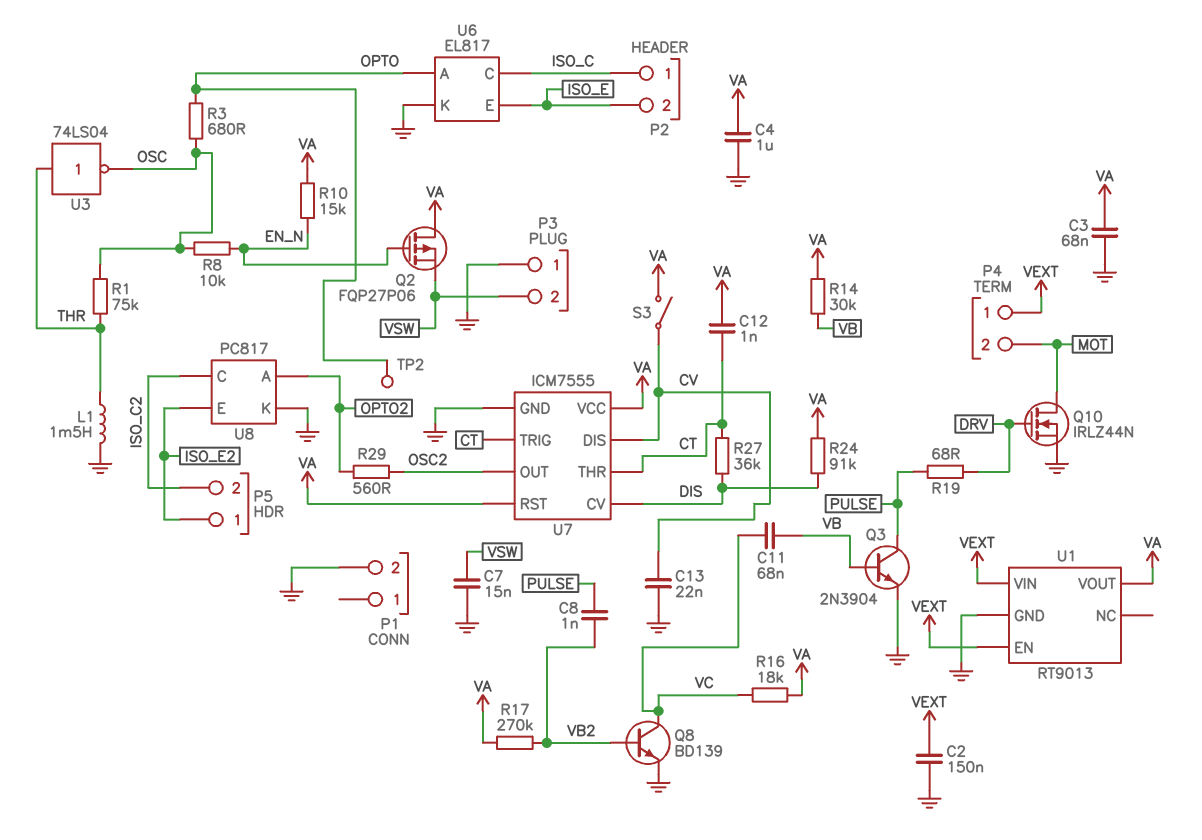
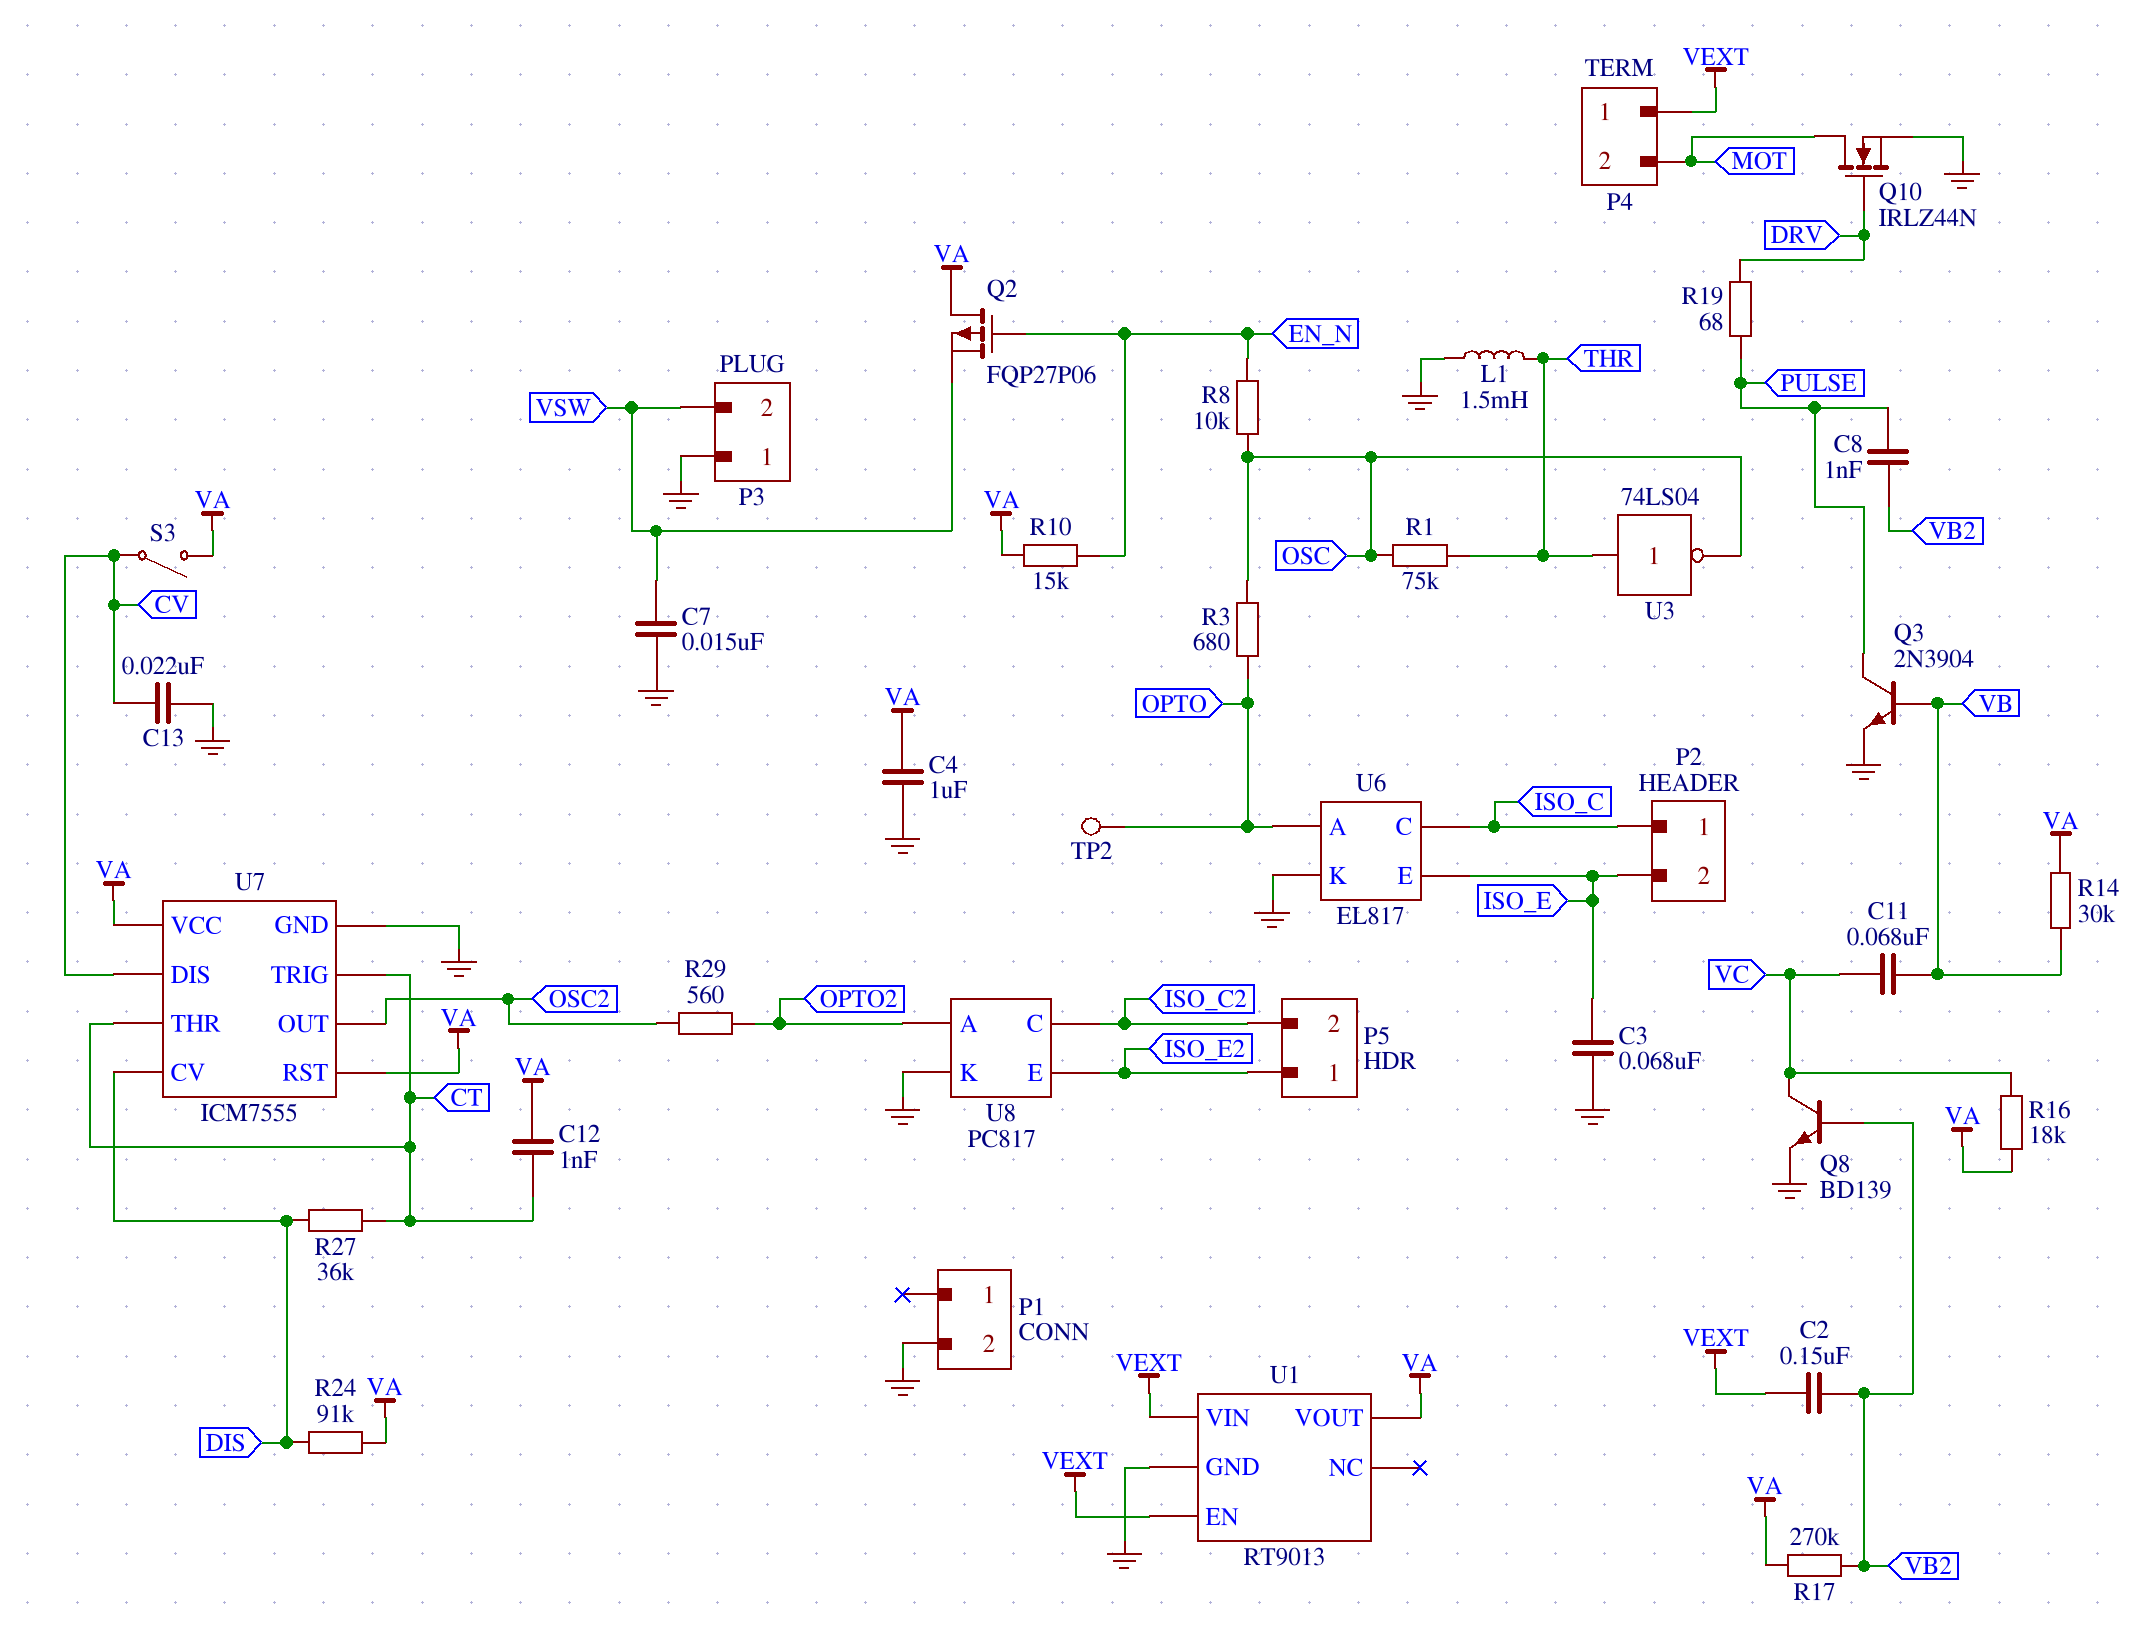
C2: 150nF (GND, VEXT) -> 150nF (VB2, VEXT)
C3: 68nF (GND, VA) -> 68nF (GND, ISO_E)

